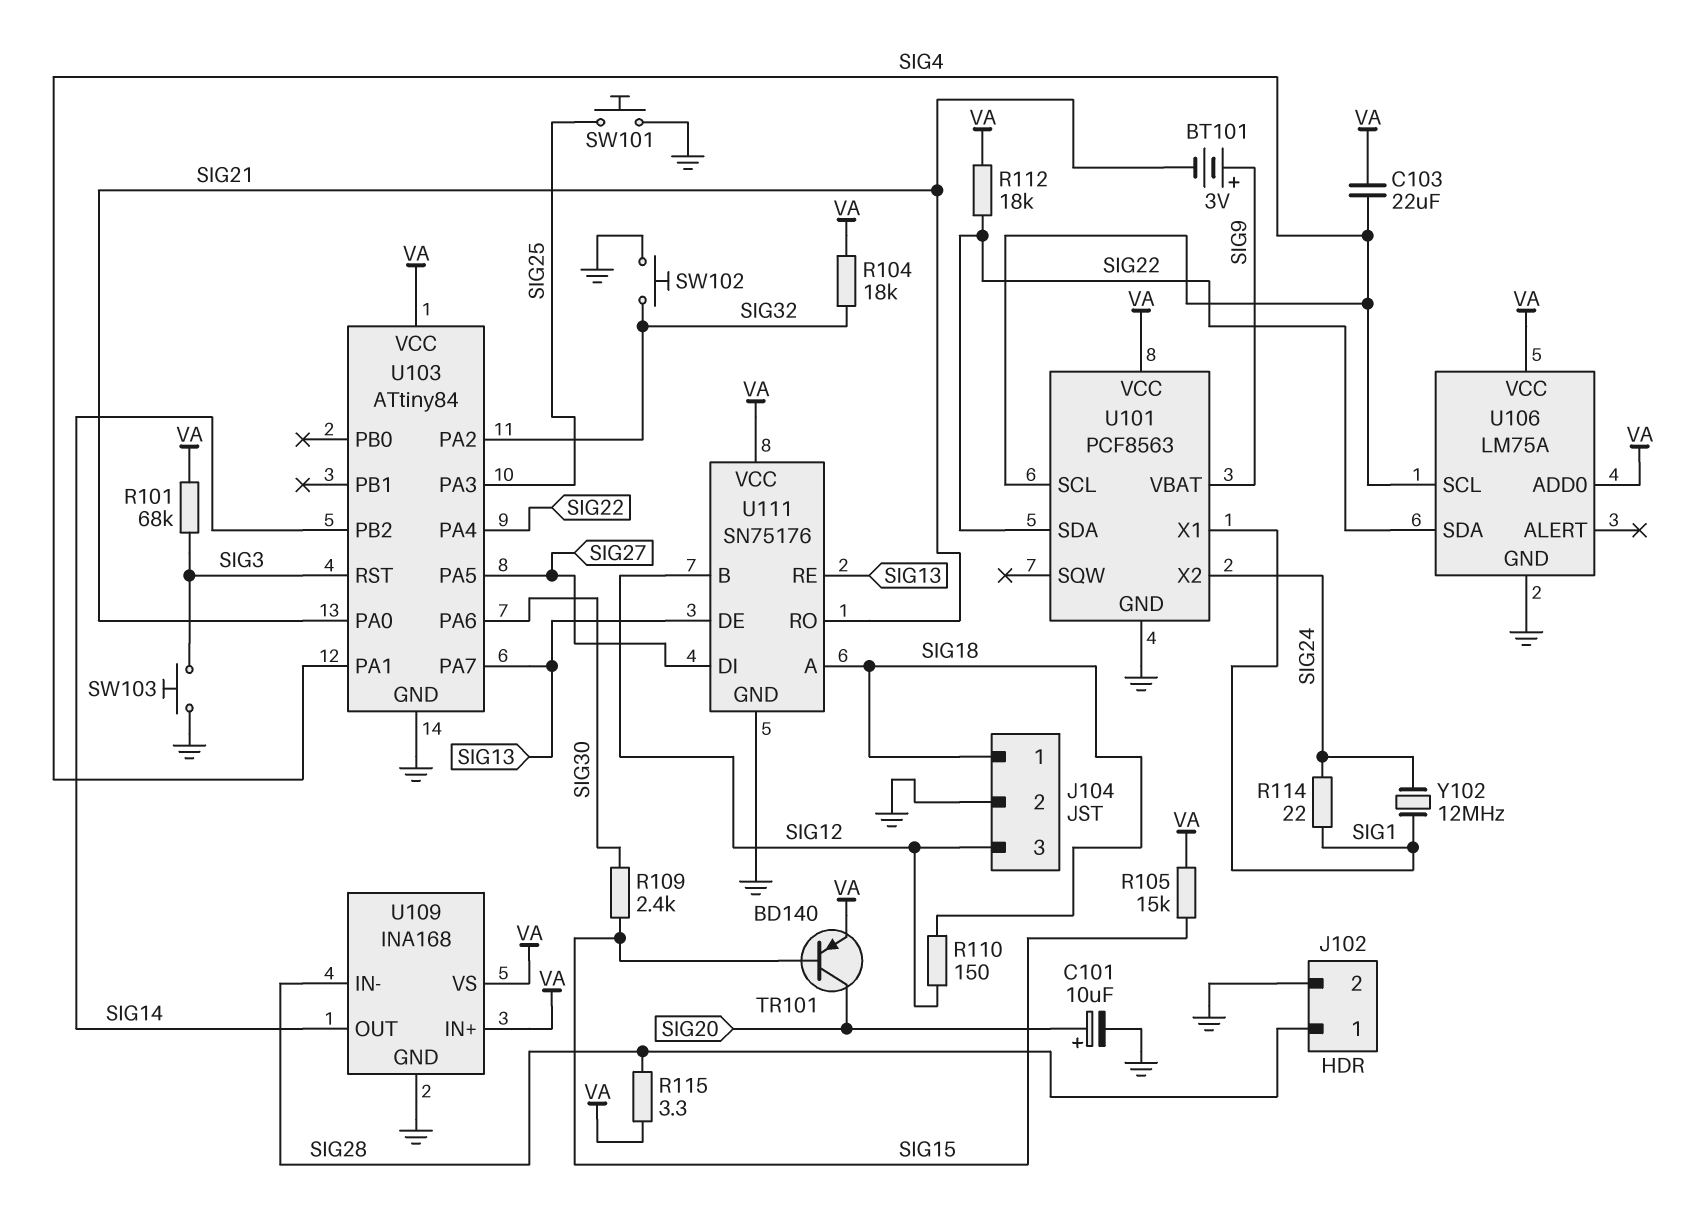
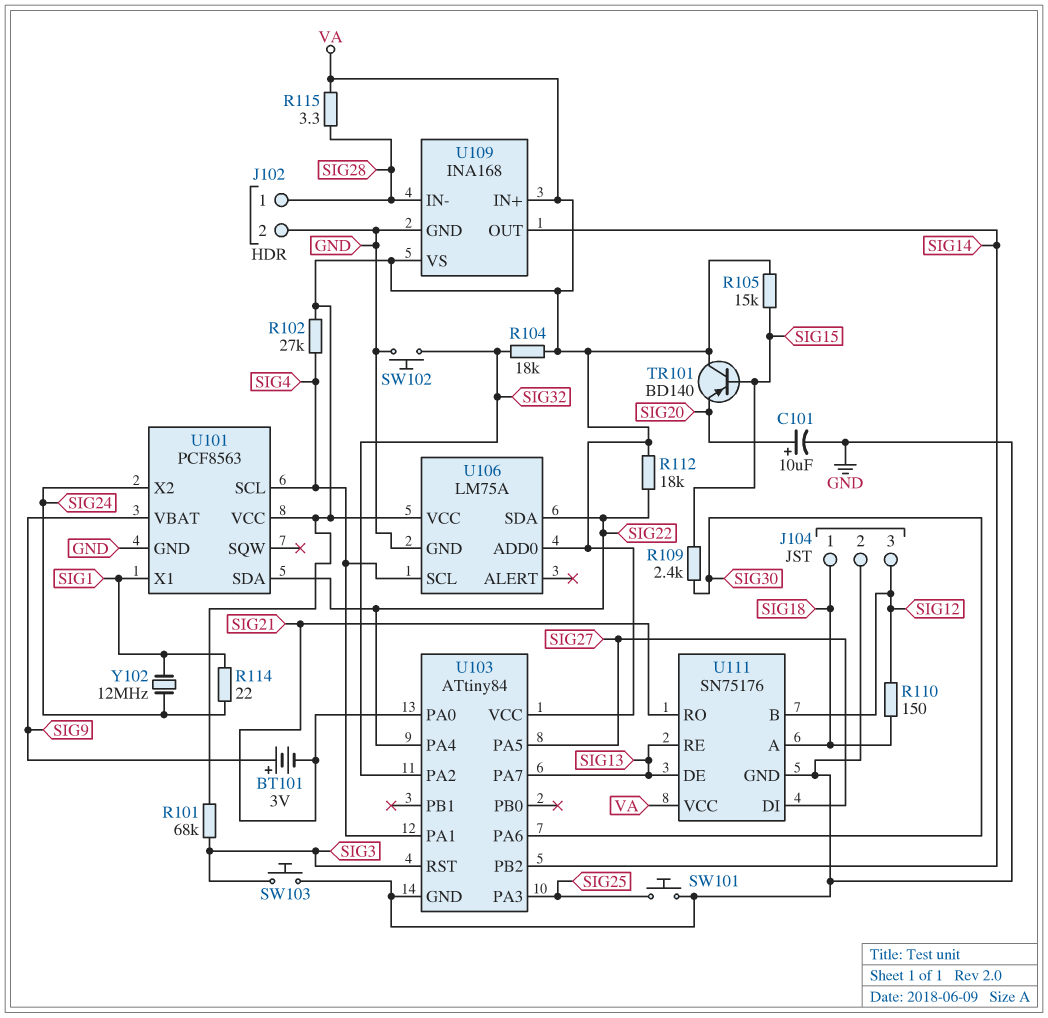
C103: 22uF (SIG4, VA) -> none
R102: none -> 27k (SIG4, VA)
TR101: PNP BD140 (B SIG15, C SIG20, E VA) -> PNP BD140 (B SIG15, C VA, E SIG20)

